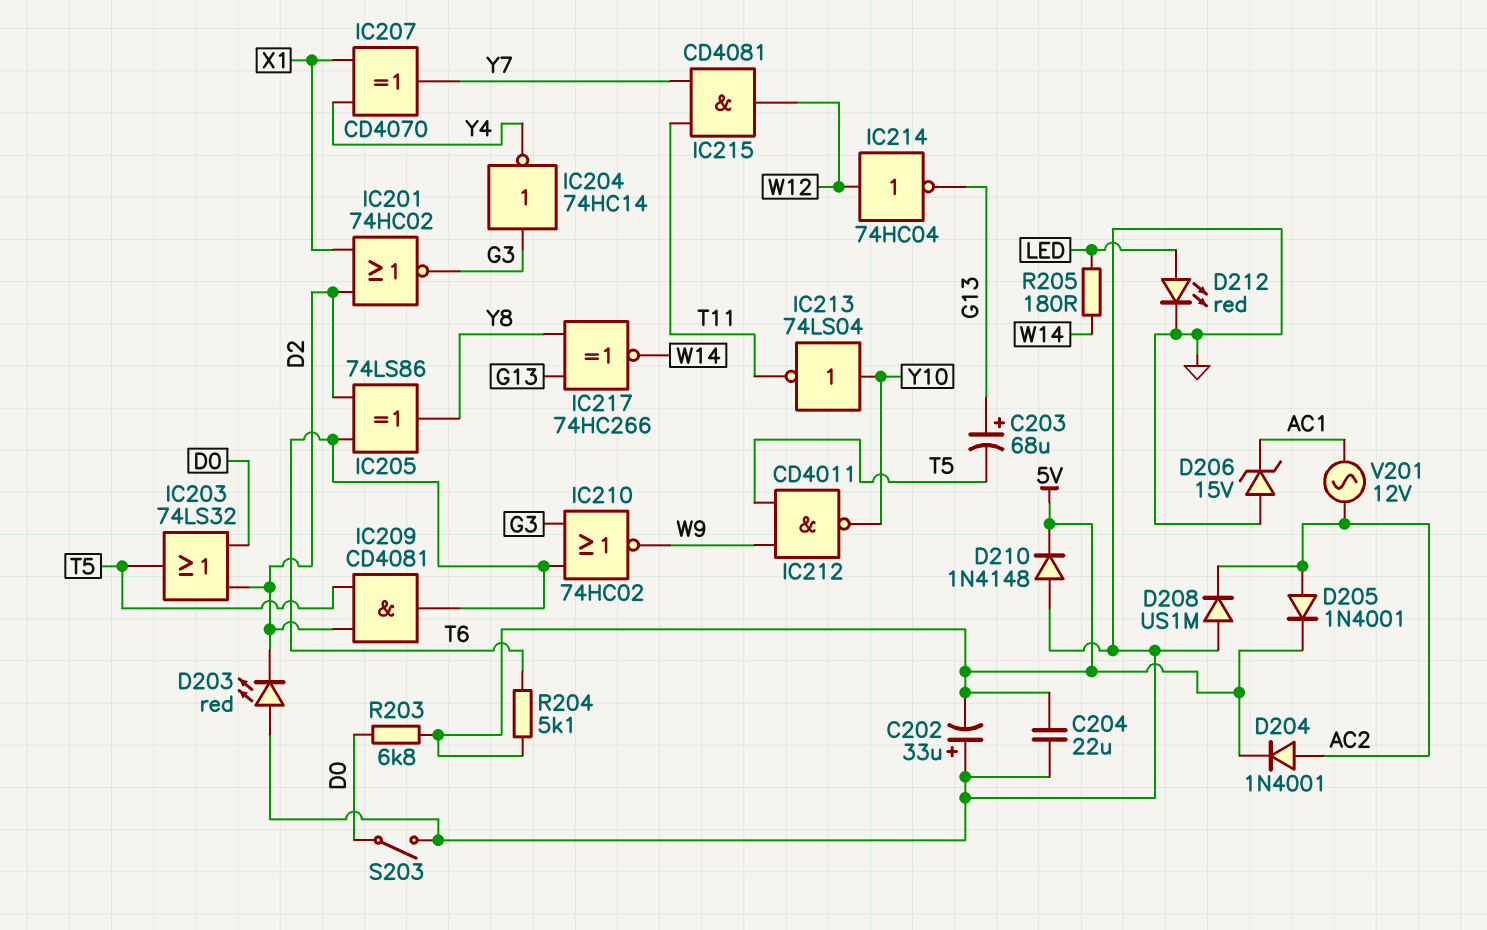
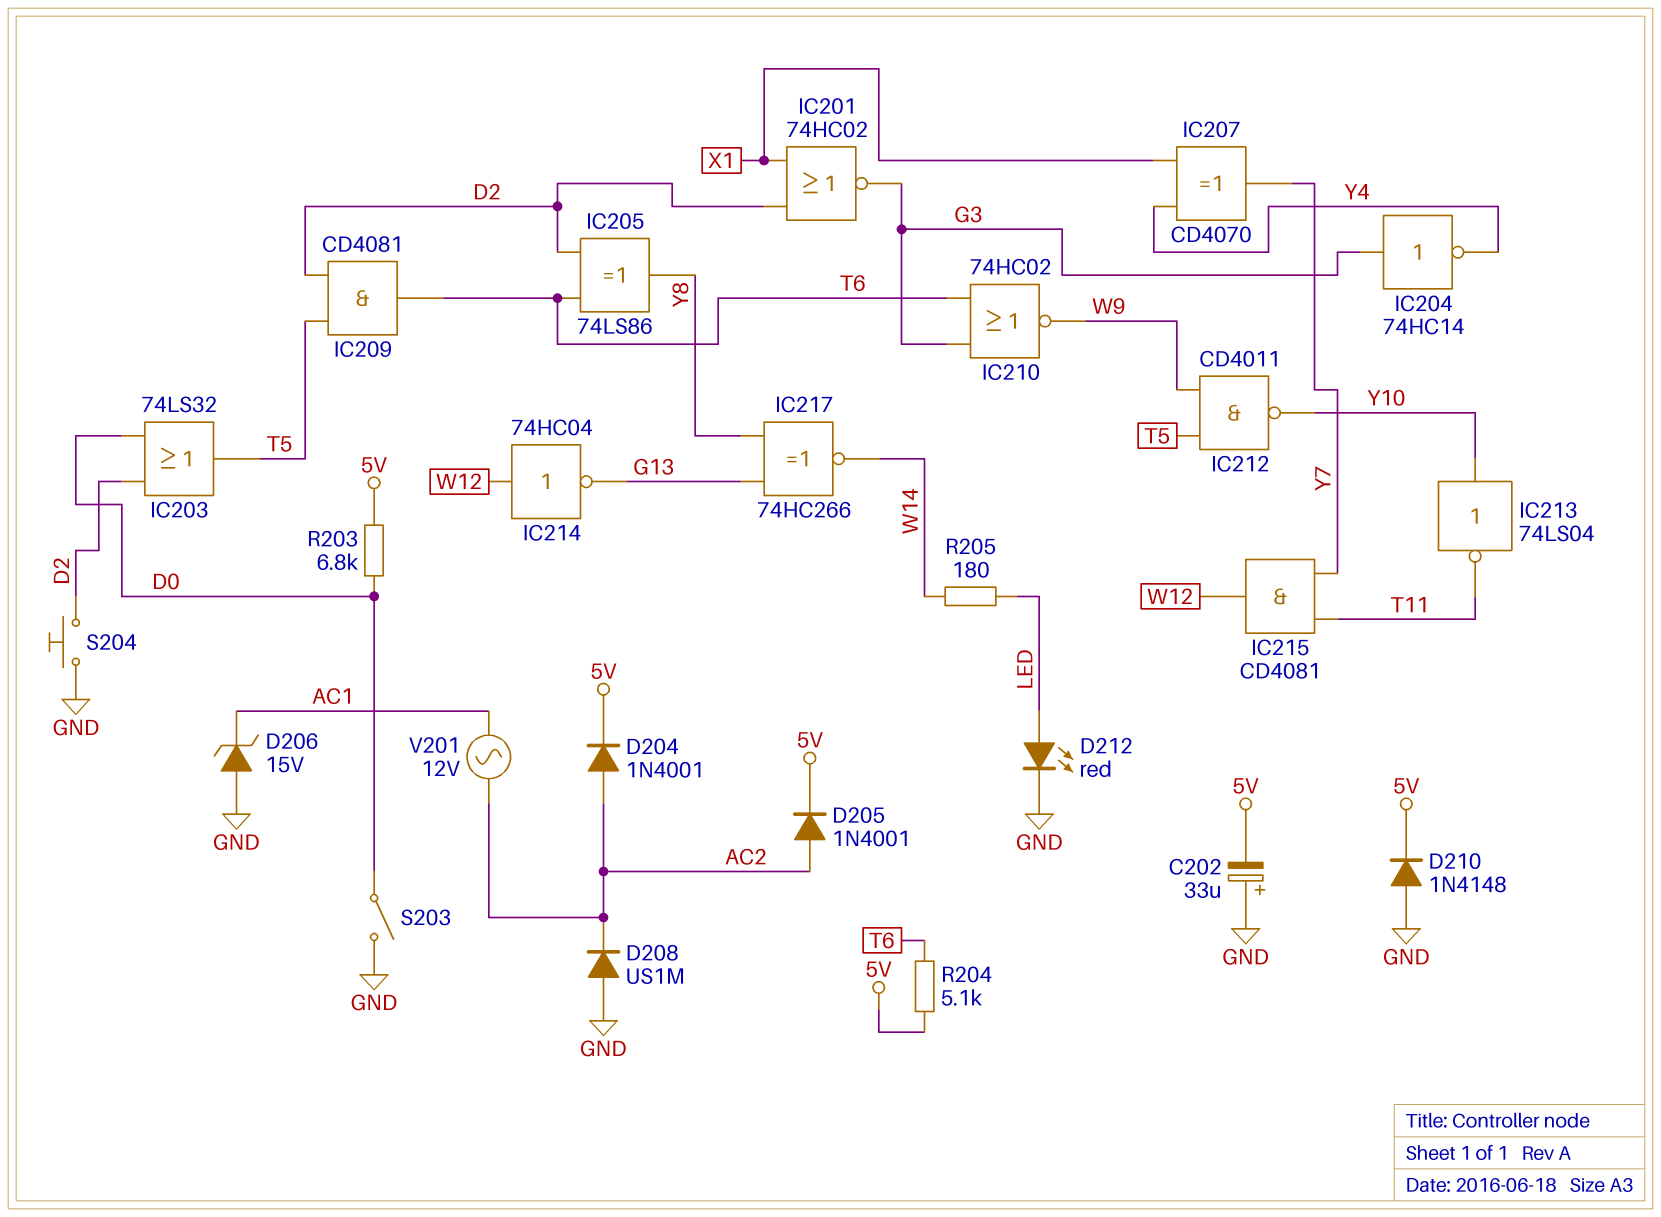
C203: 68uF (plus G13, minus T5) -> none
C204: 22uF (5V, GND) -> none
D203: LED red (A GND, K D2) -> none
S204: none -> button (D2, GND)

